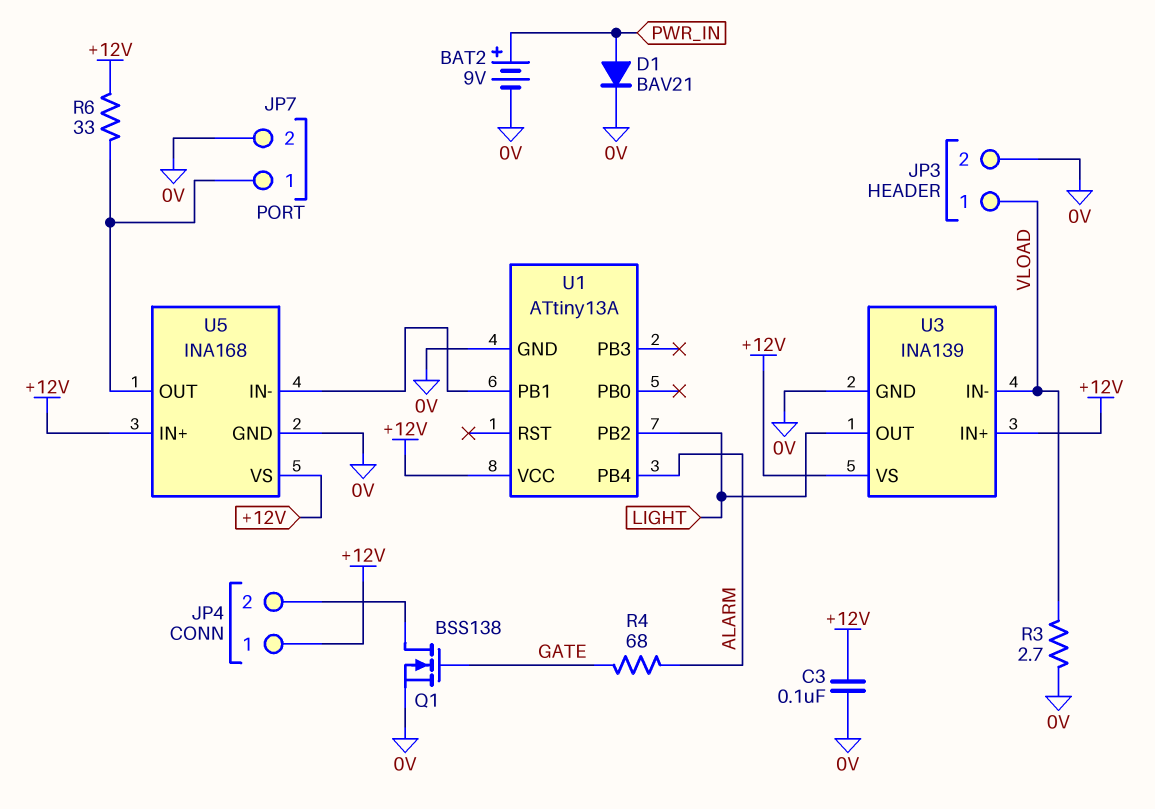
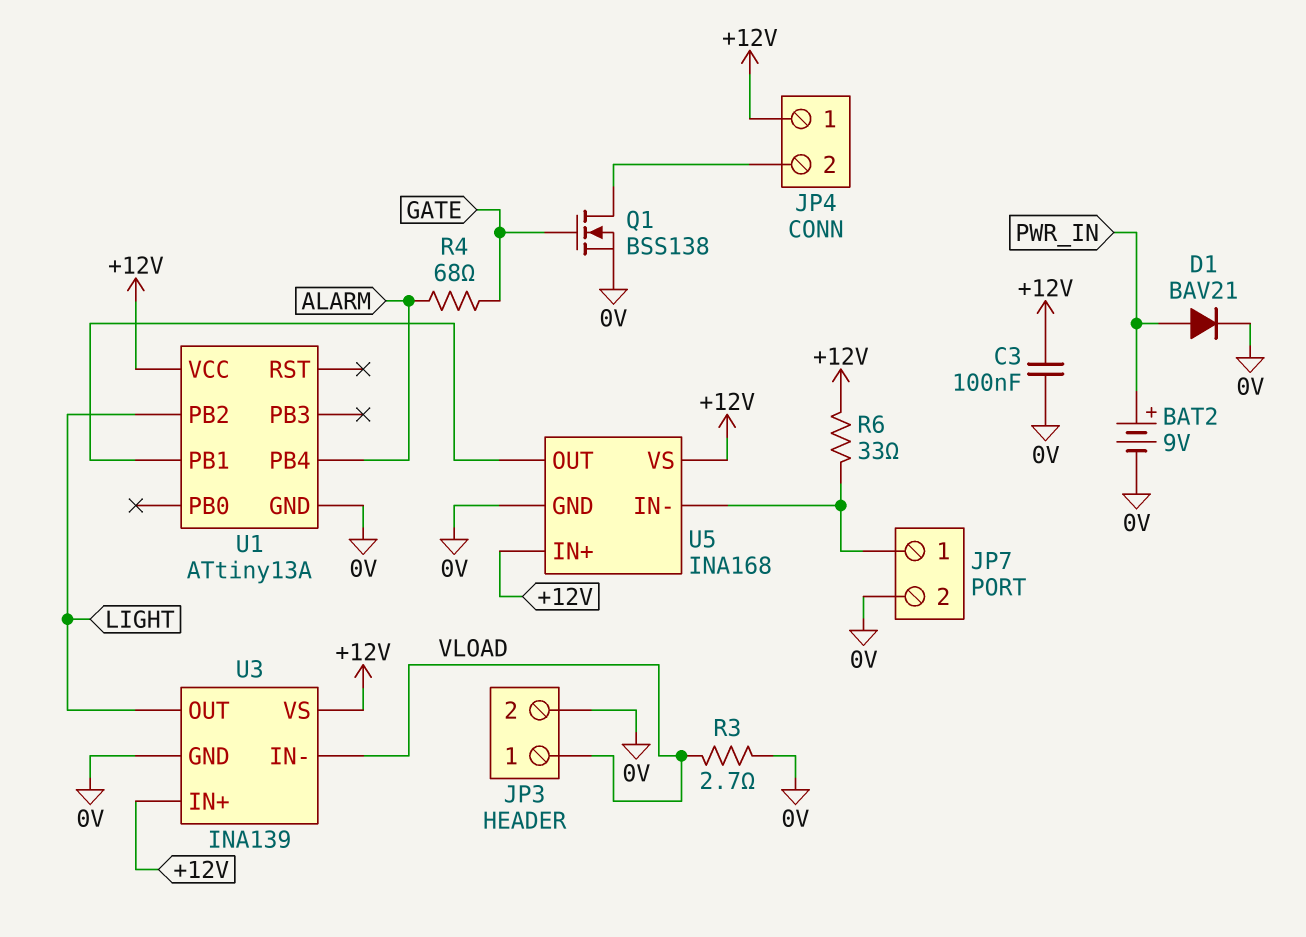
U5 pin IN-: U1/PB1 -> JP7/1
U5 pin OUT: JP7/1 -> U1/PB1

